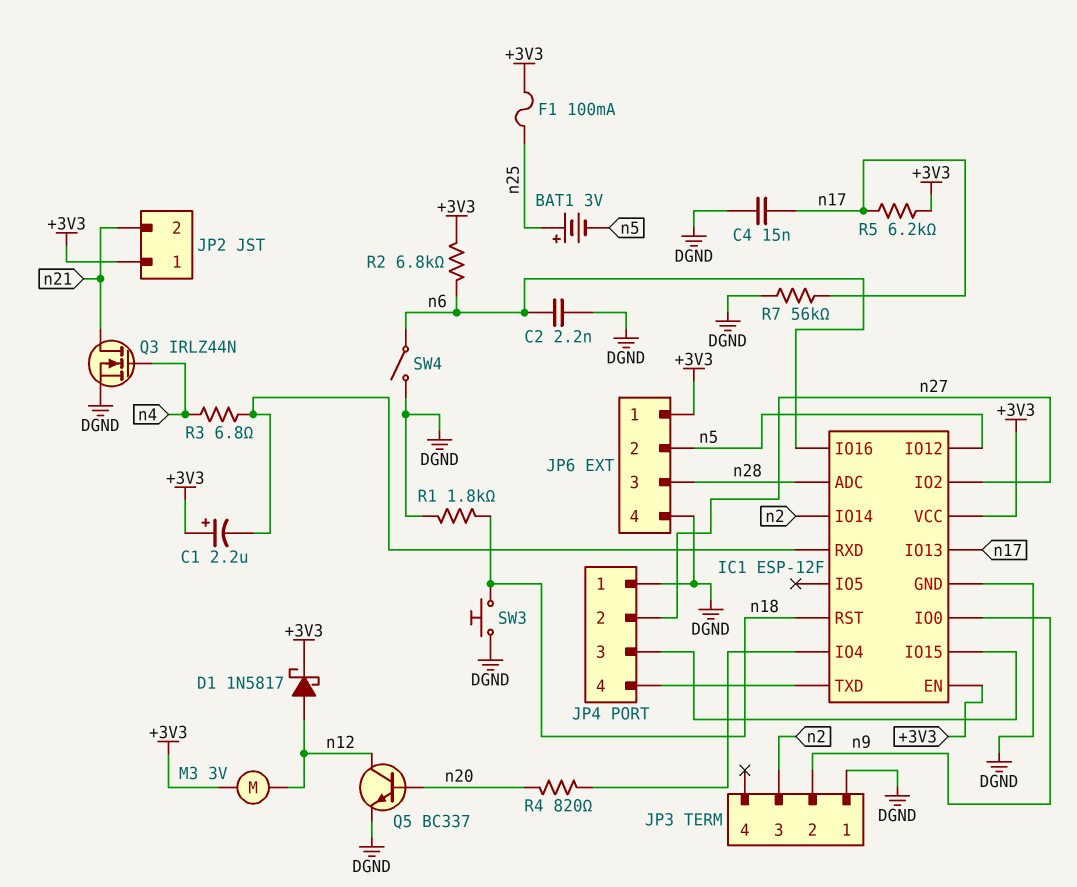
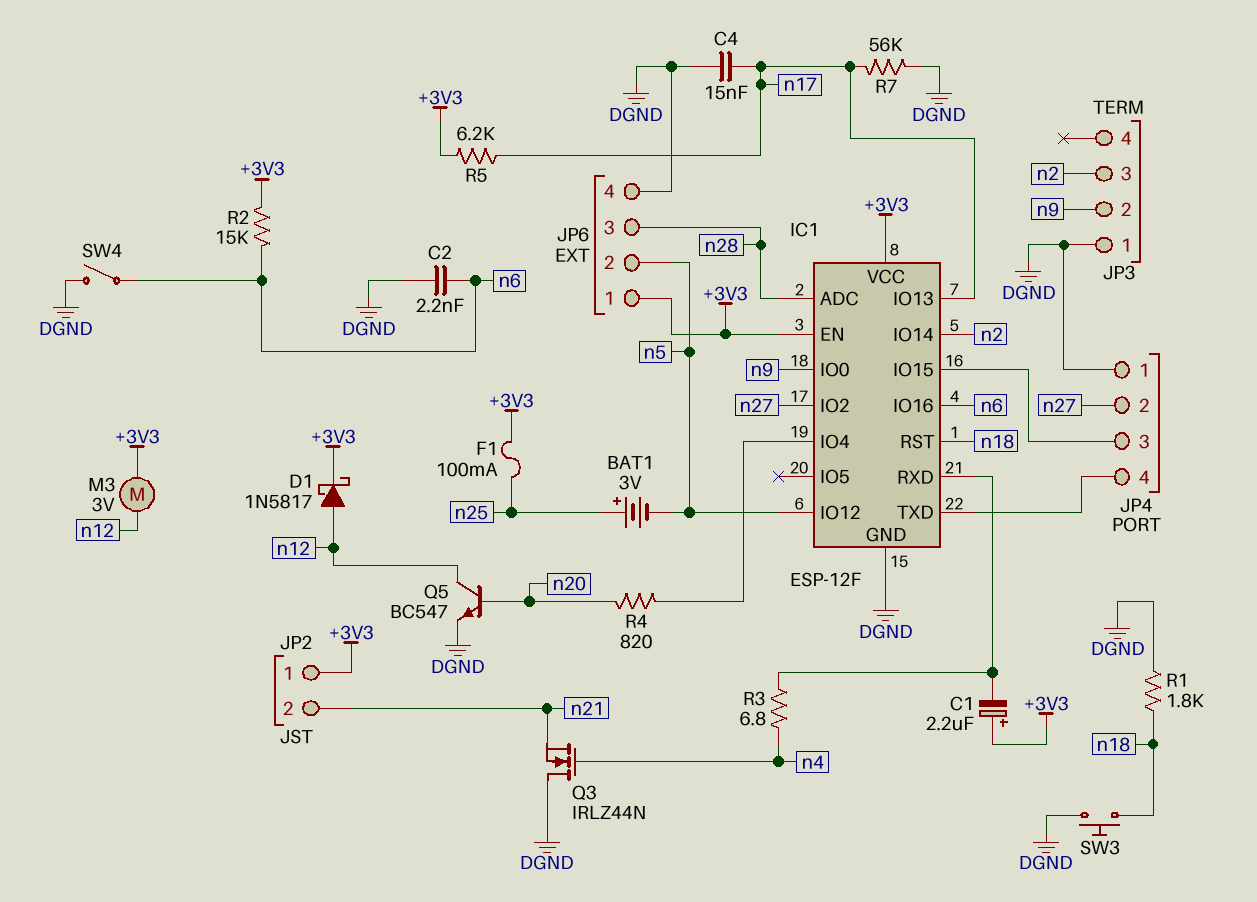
Q3: NMOS IRLZ44N (G n4, D n21, S DGND) -> NMOS IRLZ44N (G n4, D DGND, S n21)
Q5: NPN BC337 (B n20, C n12, E DGND) -> NPN BC547 (B n20, C n12, E DGND)
R2: 6.8k (+3V3, n6) -> 15k (+3V3, n6)

